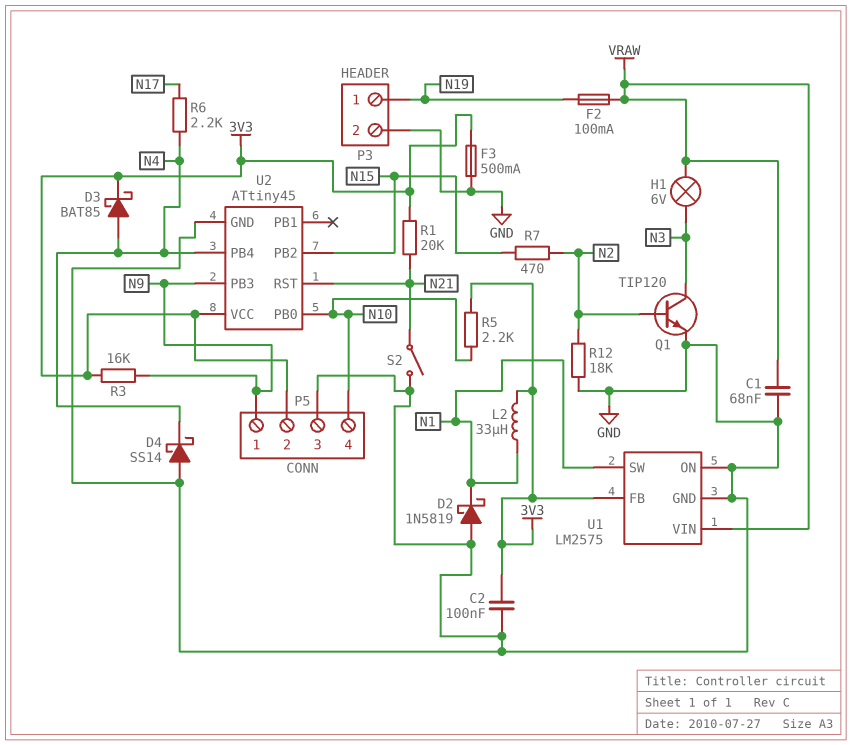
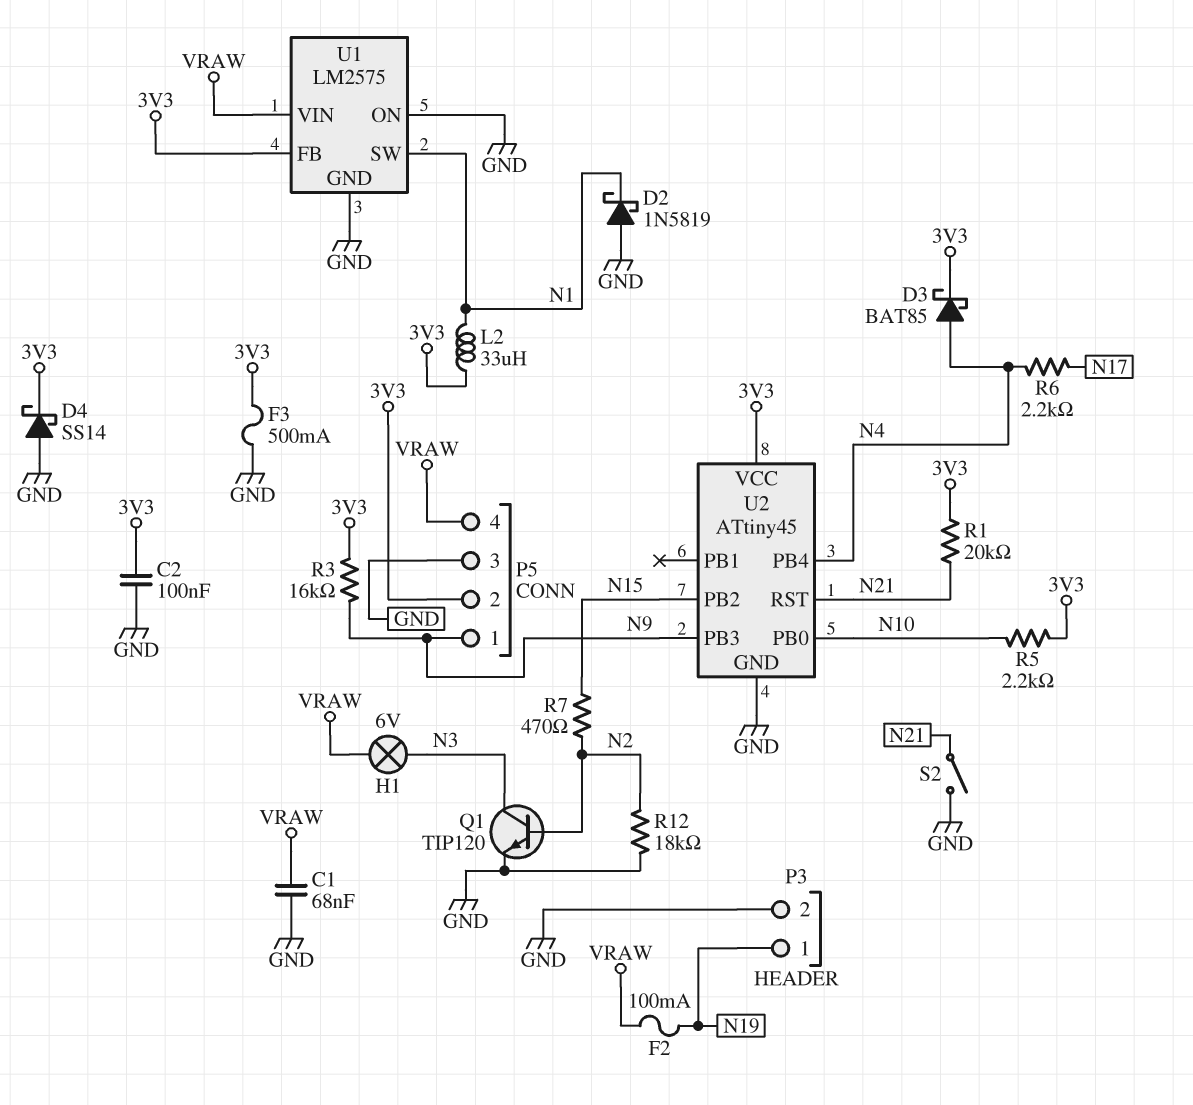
D4: schottky SS14 (A GND, K N4) -> schottky SS14 (A GND, K 3V3)
P5 pin 4: N10 -> VRAW

